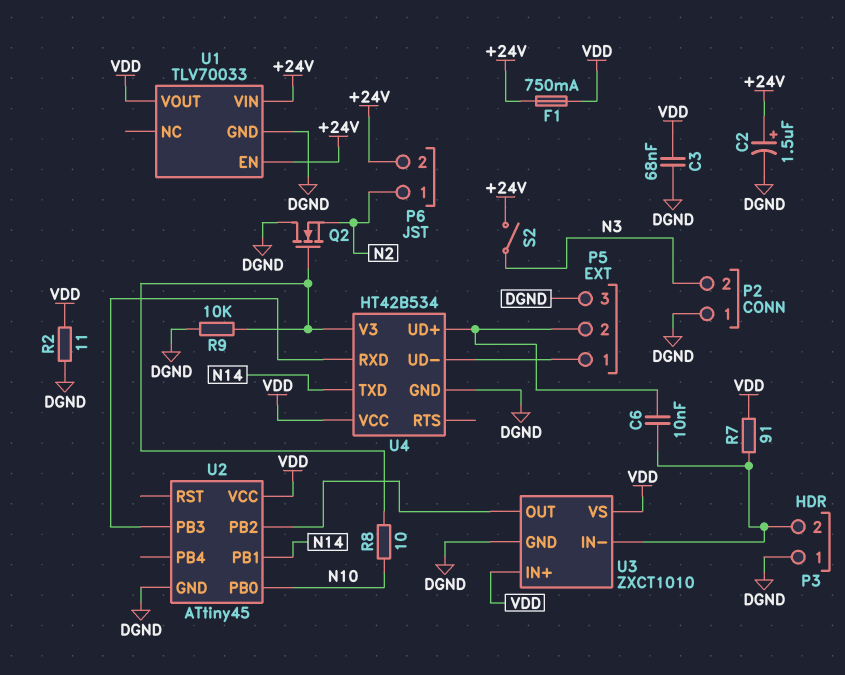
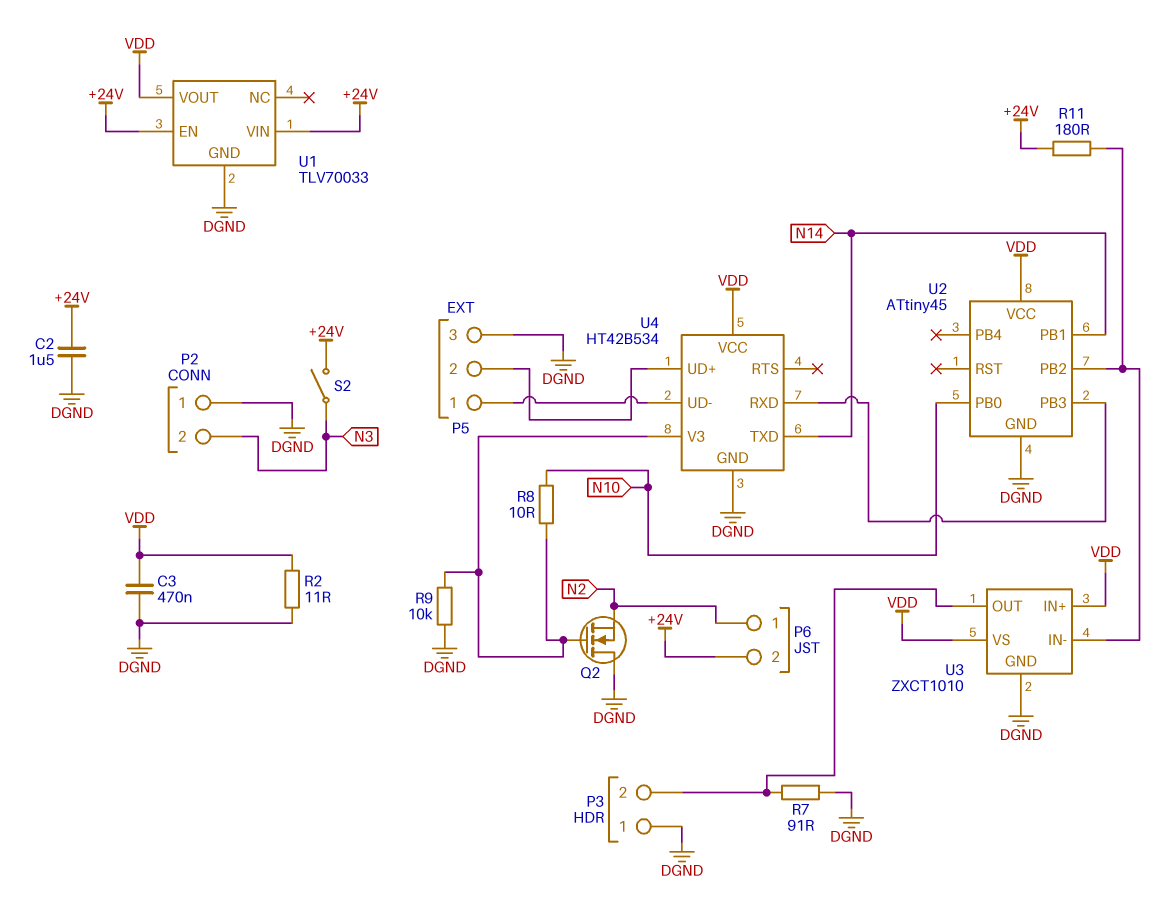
C2: 1.5uF (plus +24V, minus DGND) -> 1.5uF (+24V, DGND)
C3: 68nF (DGND, VDD) -> 470nF (DGND, VDD)
C6: 10nF (P3/2, P5/2) -> none
F1: 750mA (+24V, VDD) -> none
R7: 91 (P3/2, VDD) -> 91 (DGND, P3/2)
R11: none -> 180 (+24V, U2/PB2)
U3 pin IN-: P3/2 -> U2/PB2
U3 pin OUT: U2/PB2 -> P3/2

